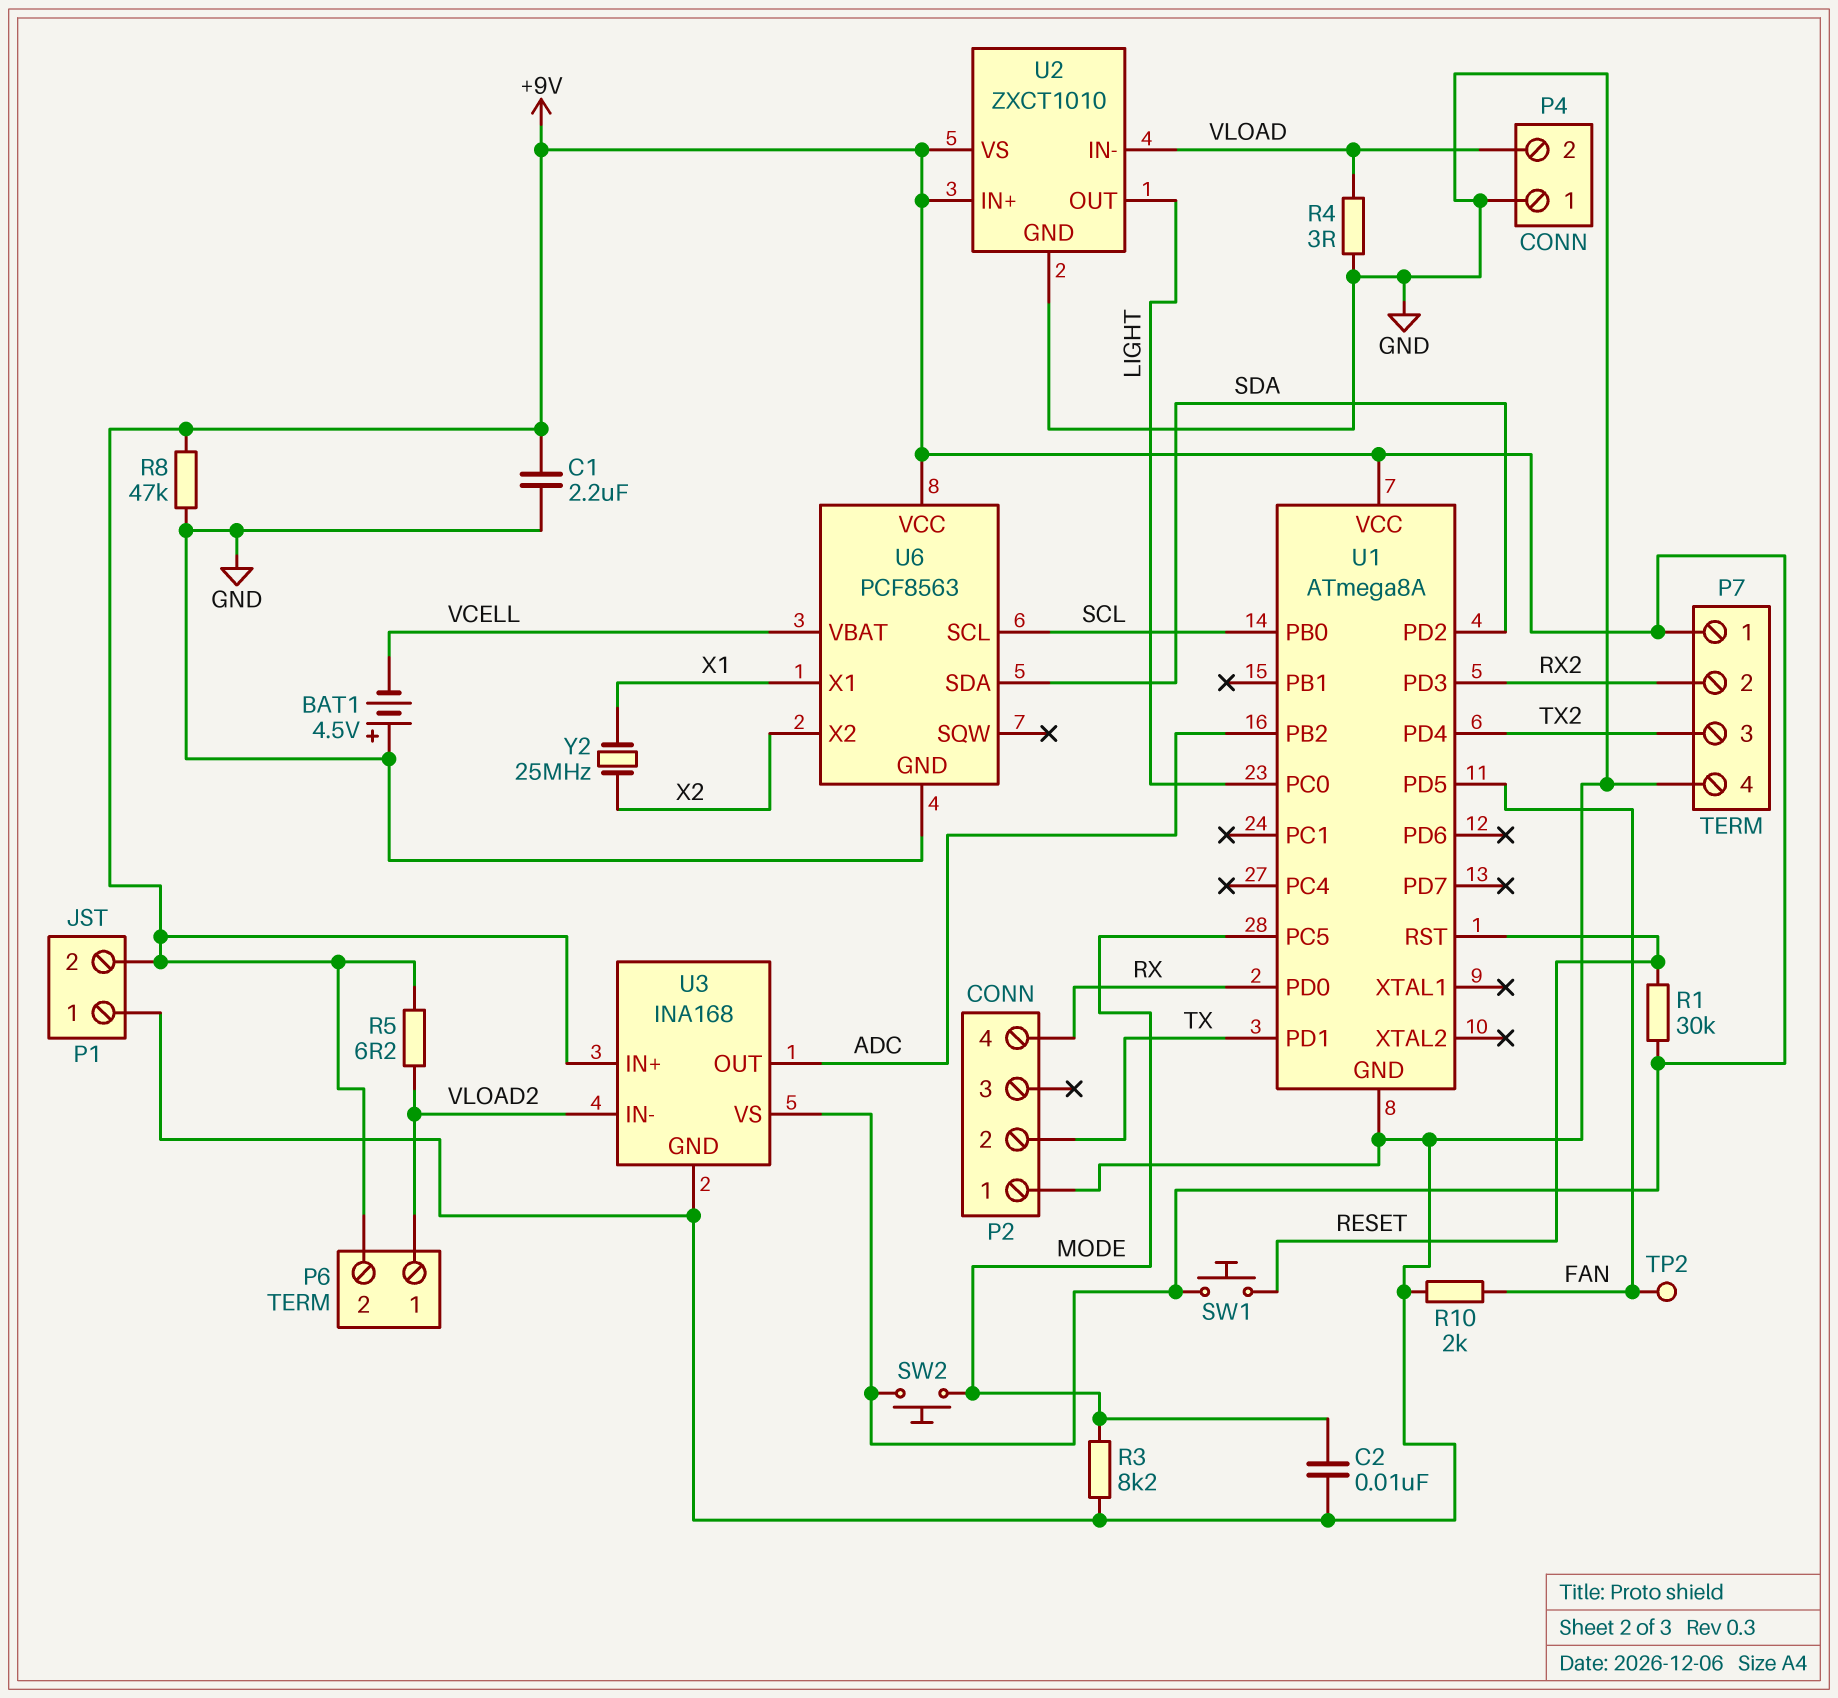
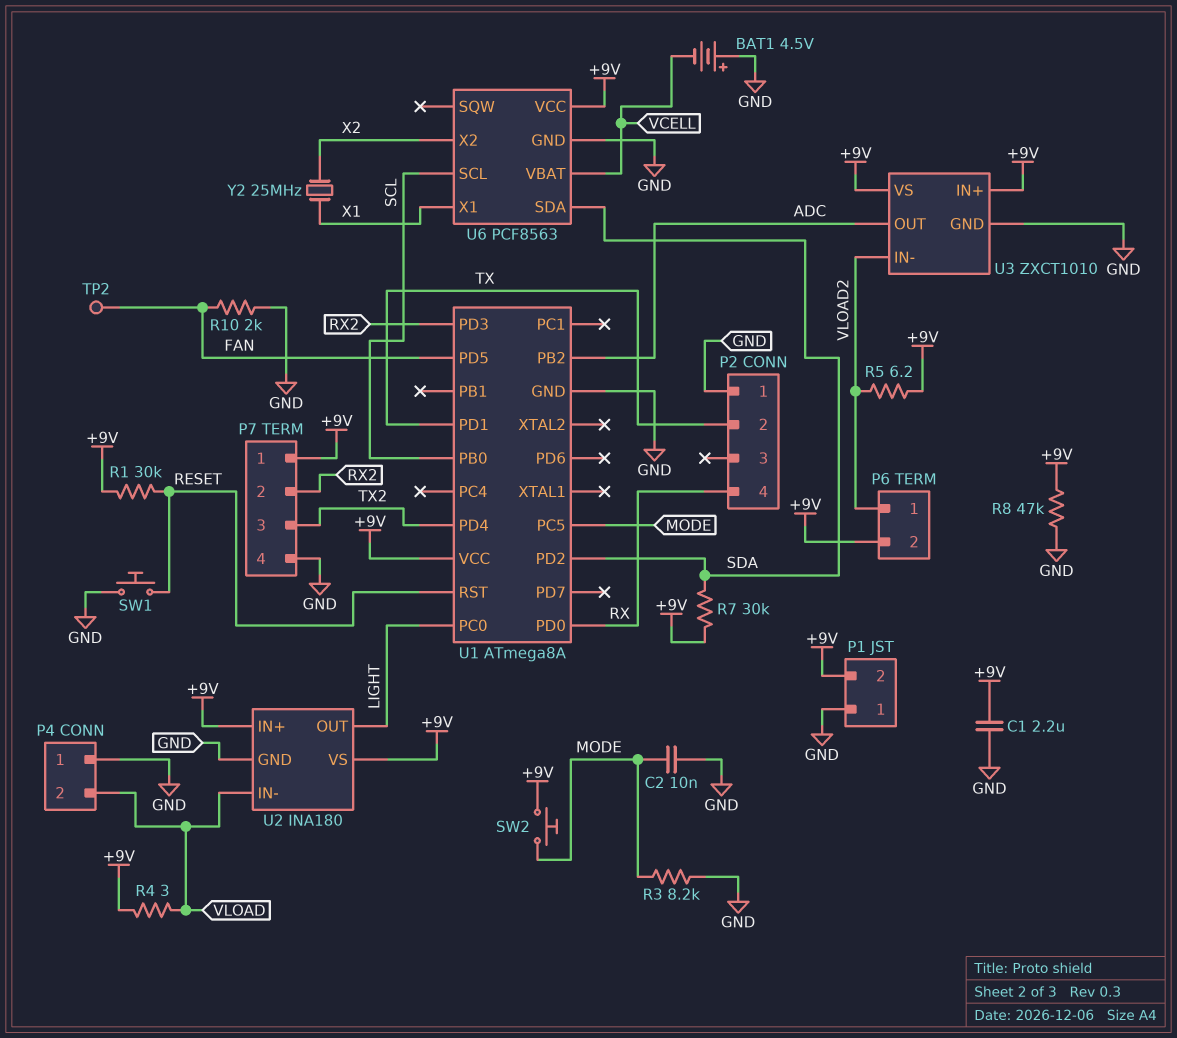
R4: 3 (GND, VLOAD) -> 3 (+9V, VLOAD)
R7: none -> 30k (+9V, SDA)
SW1: button (+9V, RESET) -> button (GND, RESET)
U2: ZXCT1010 -> INA180
U3: INA168 -> ZXCT1010

